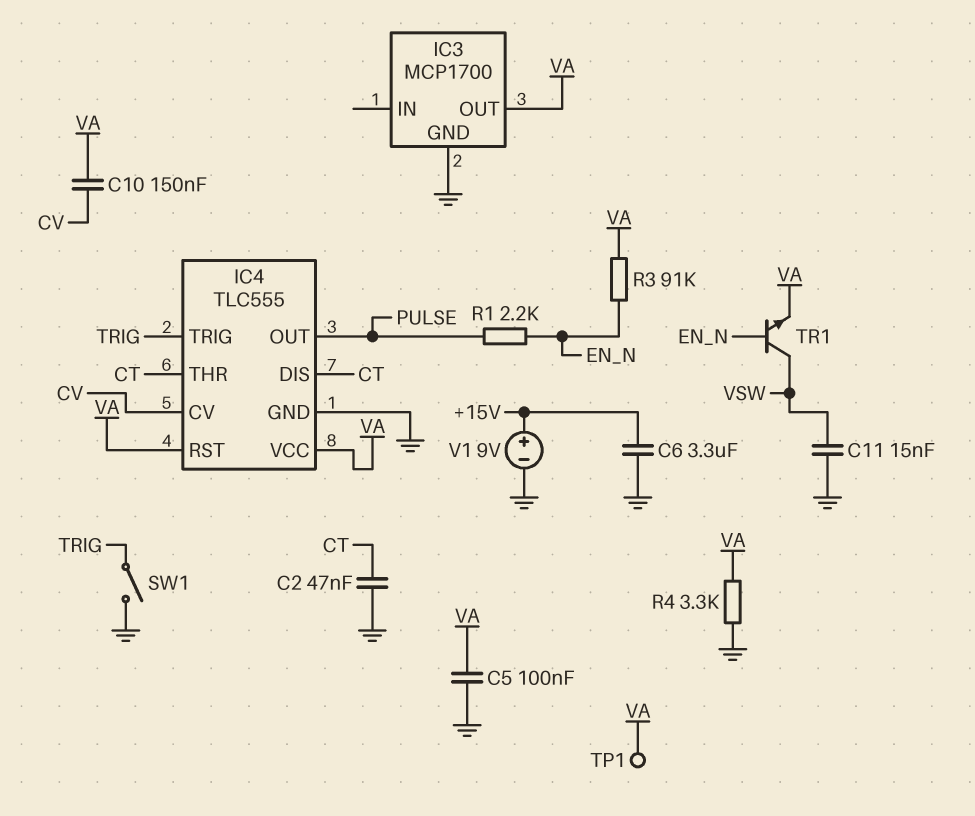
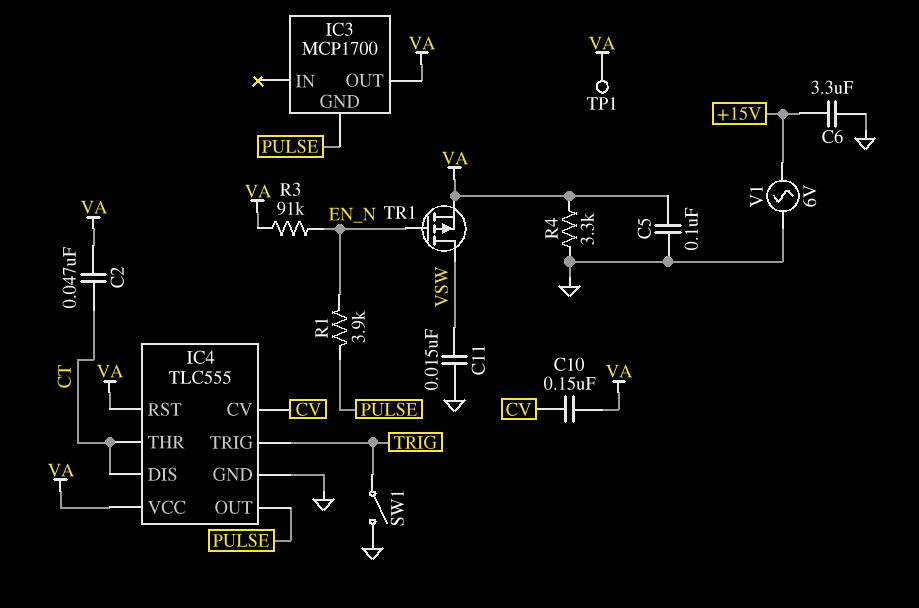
C2: 47nF (CT, GND) -> 47nF (CT, VA)
IC3 pin GND: GND -> PULSE
R1: 2.2k (EN_N, PULSE) -> 3.9k (EN_N, PULSE)
TR1: NPN (B EN_N, C VSW, E VA) -> PMOS (G EN_N, D VSW, S VA)
V1: 9V (plus +15V, minus GND) -> AC 6V (+15V, GND)

